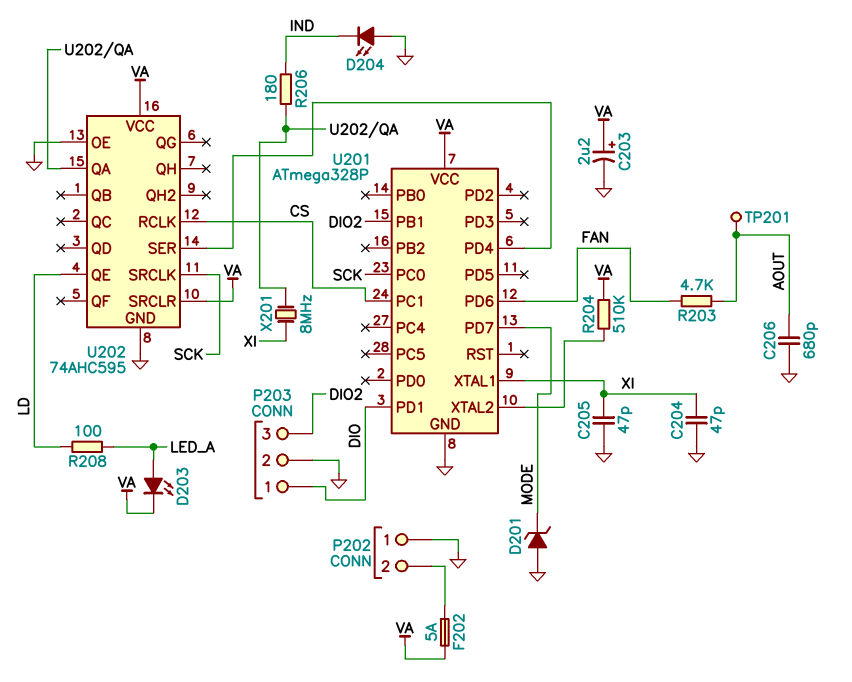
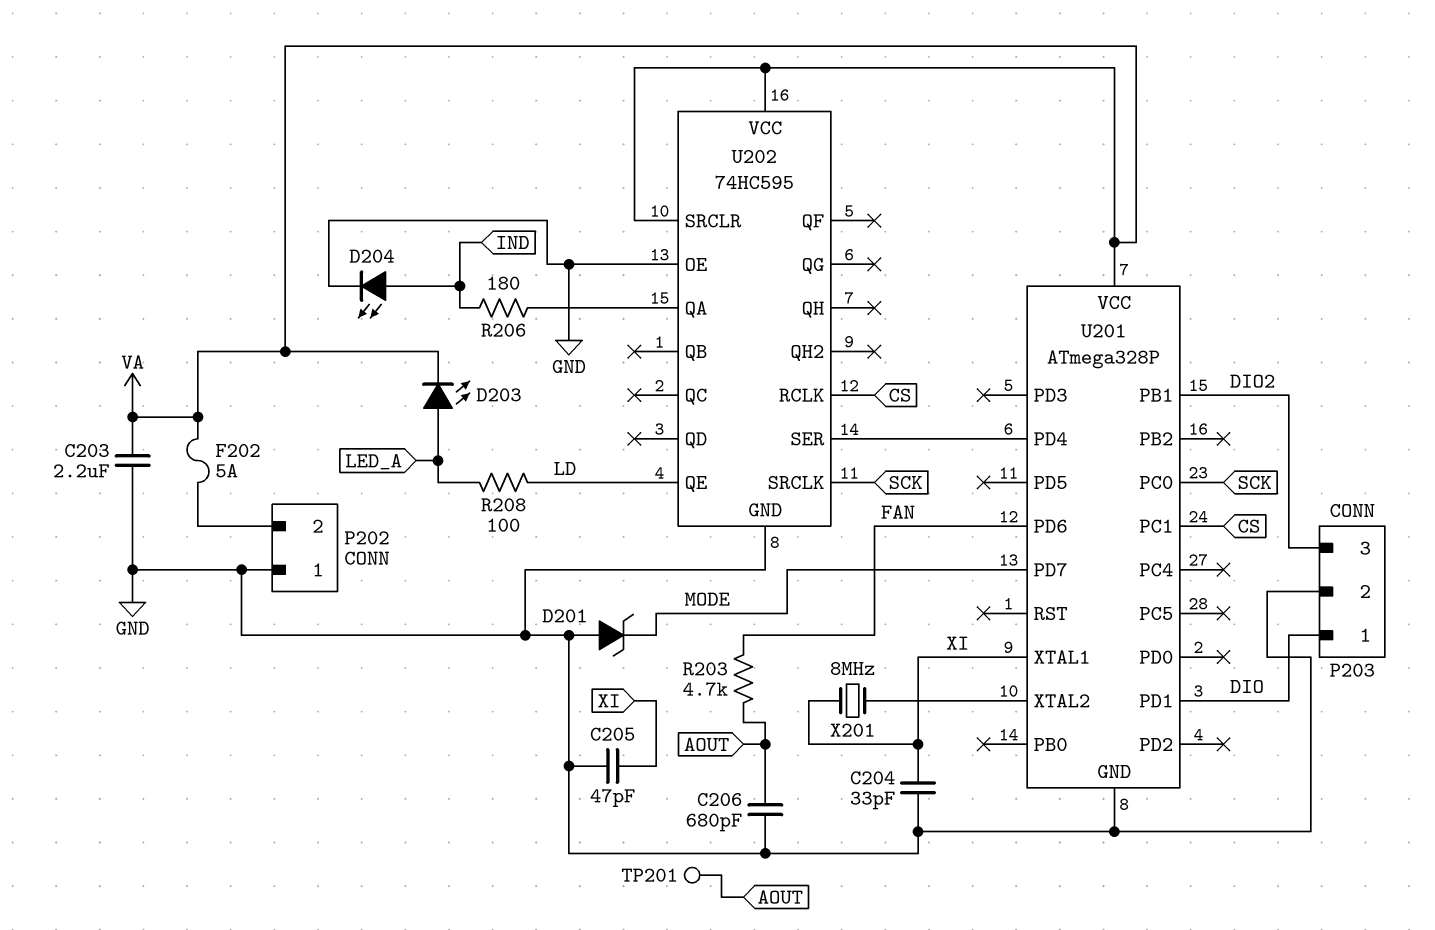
C203: 2.2uF (plus VA, minus GND) -> 2.2uF (GND, VA)
C204: 47pF (GND, XI) -> 33pF (GND, XI)
D204: LED (A GND, K IND) -> LED (A IND, K GND)
R204: 510k (U201/XTAL2, VA) -> none
U202: 74AHC595 -> 74HC595
X201: 8MHz (U202/QA, XI) -> 8MHz (U201/XTAL2, XI)

